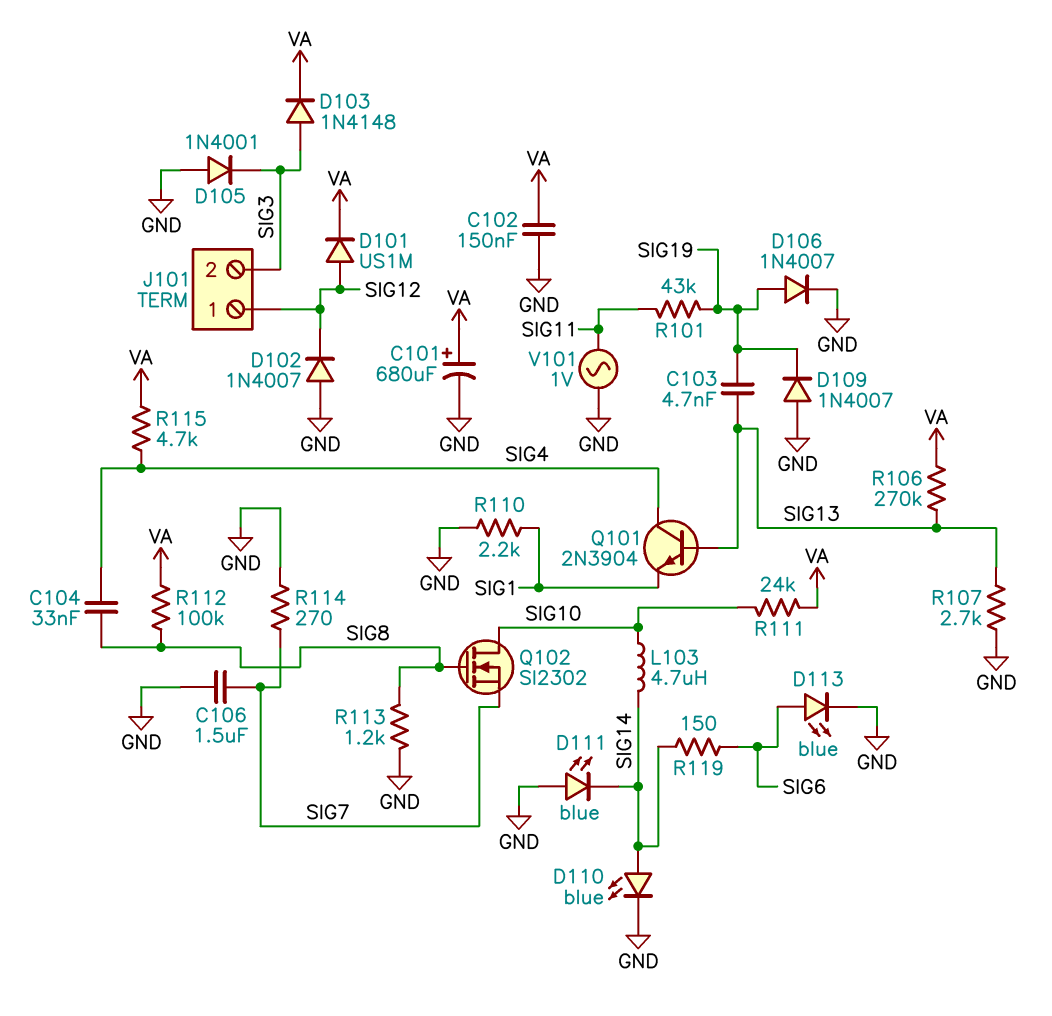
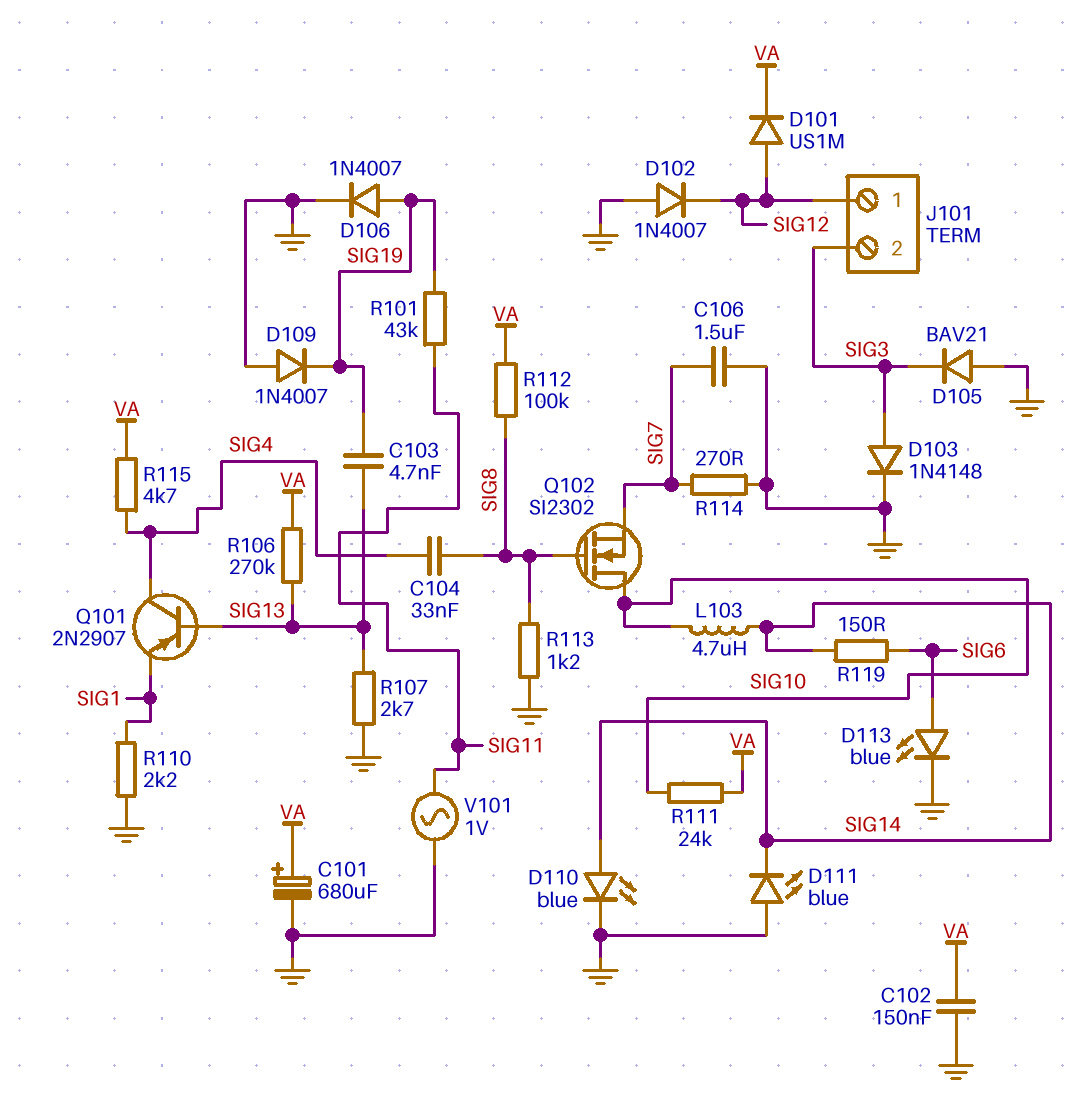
D103: diode 1N4148 (A SIG3, K VA) -> diode 1N4148 (A SIG3, K GND)
D105: diode 1N4001 (A GND, K SIG3) -> diode BAV21 (A GND, K SIG3)
Q101: NPN 2N3904 (B SIG13, C SIG4, E SIG1) -> PNP 2N2907 (B SIG13, C SIG4, E SIG1)

